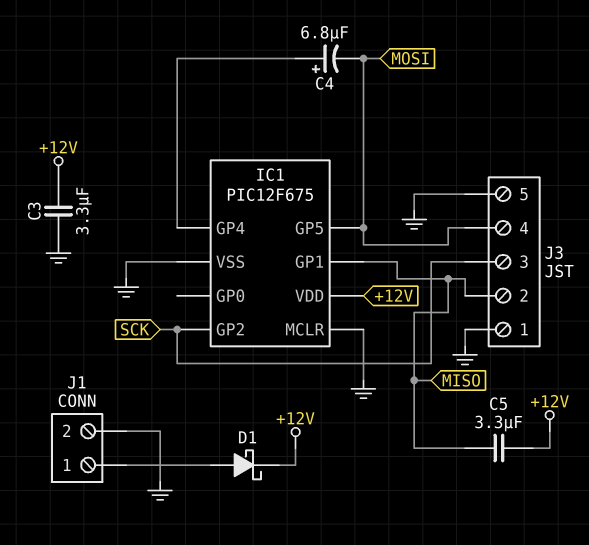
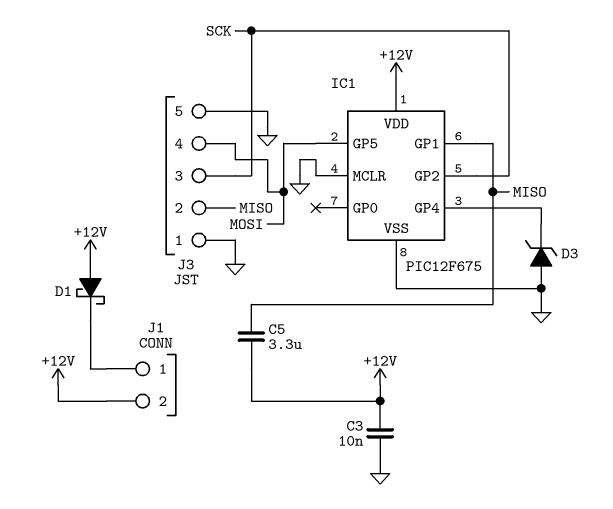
C3: 3.3uF (+12V, GND) -> 10nF (+12V, GND)
C4: 6.8uF (plus IC1/GP4, minus MOSI) -> none
D1: schottky (A J1/1, K +12V) -> schottky (A +12V, K J1/1)
D3: none -> zener (A GND, K IC1/GP4)
J1 pin 2: GND -> +12V

